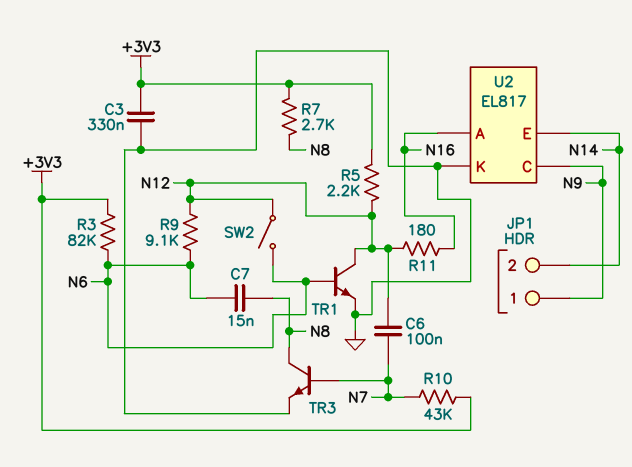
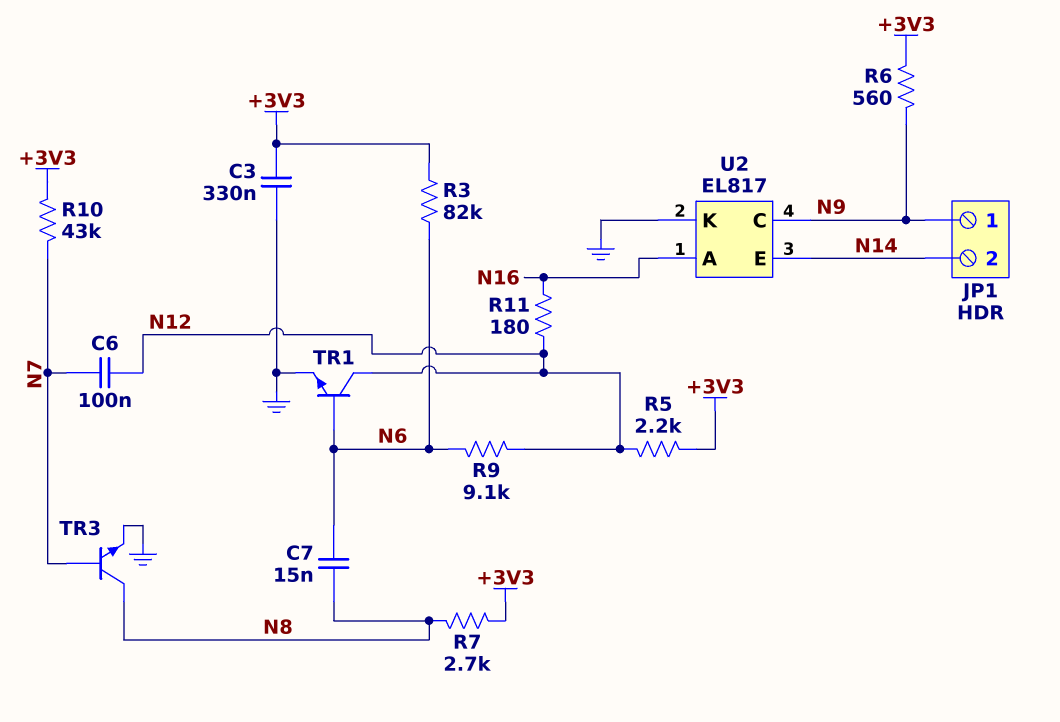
R6: none -> 560 (+3V3, N9)
SW2: switch (N6, N12) -> none

